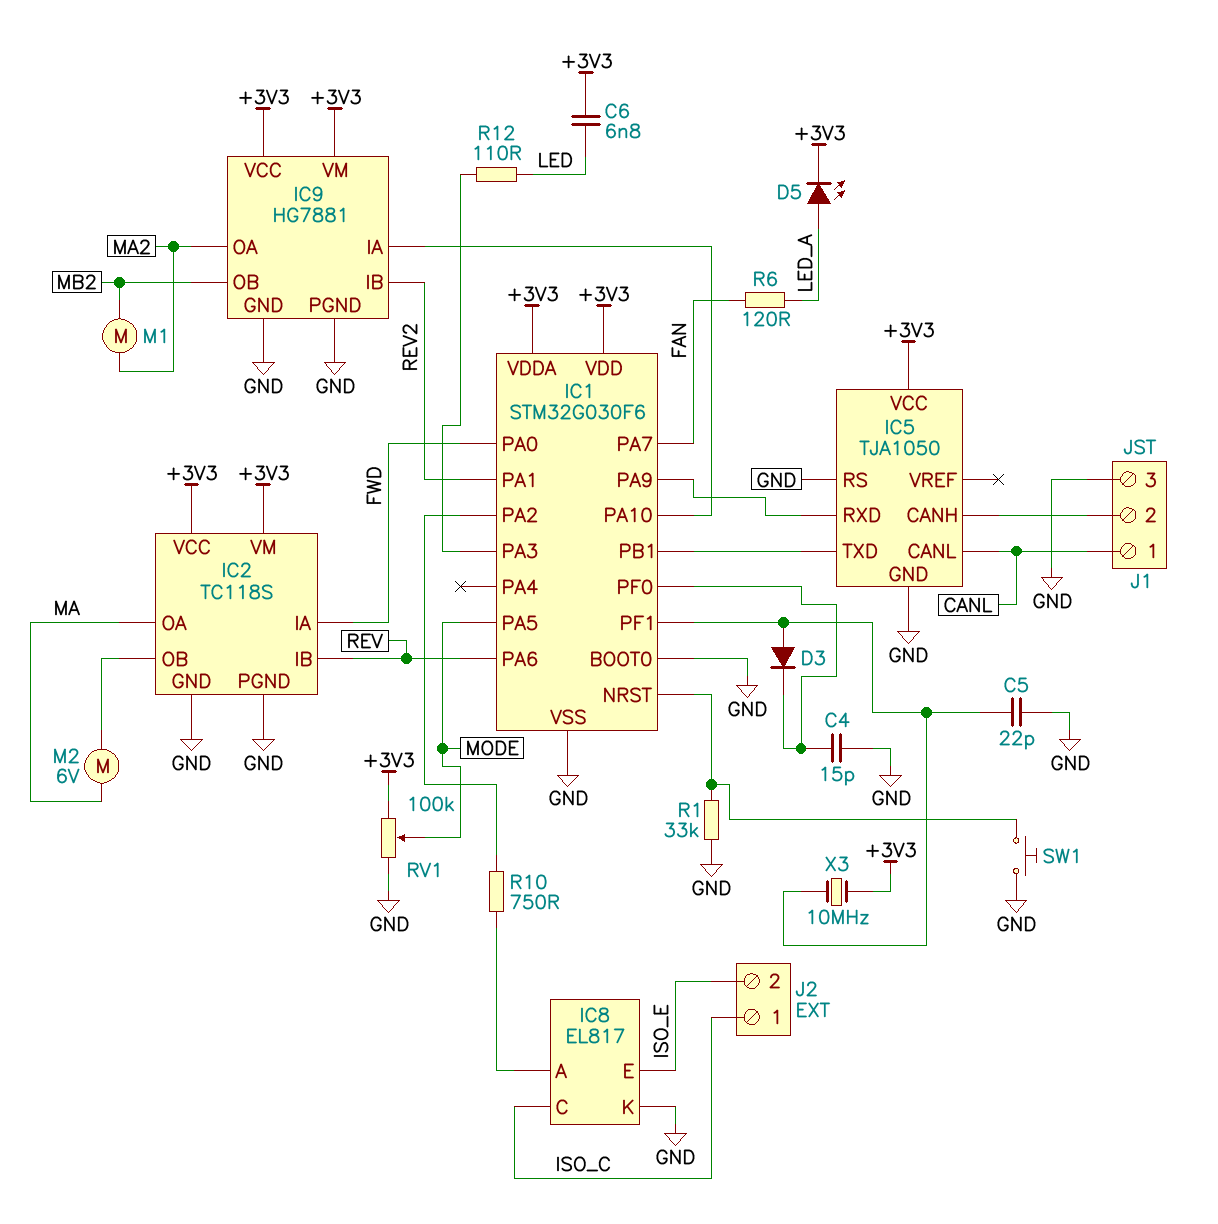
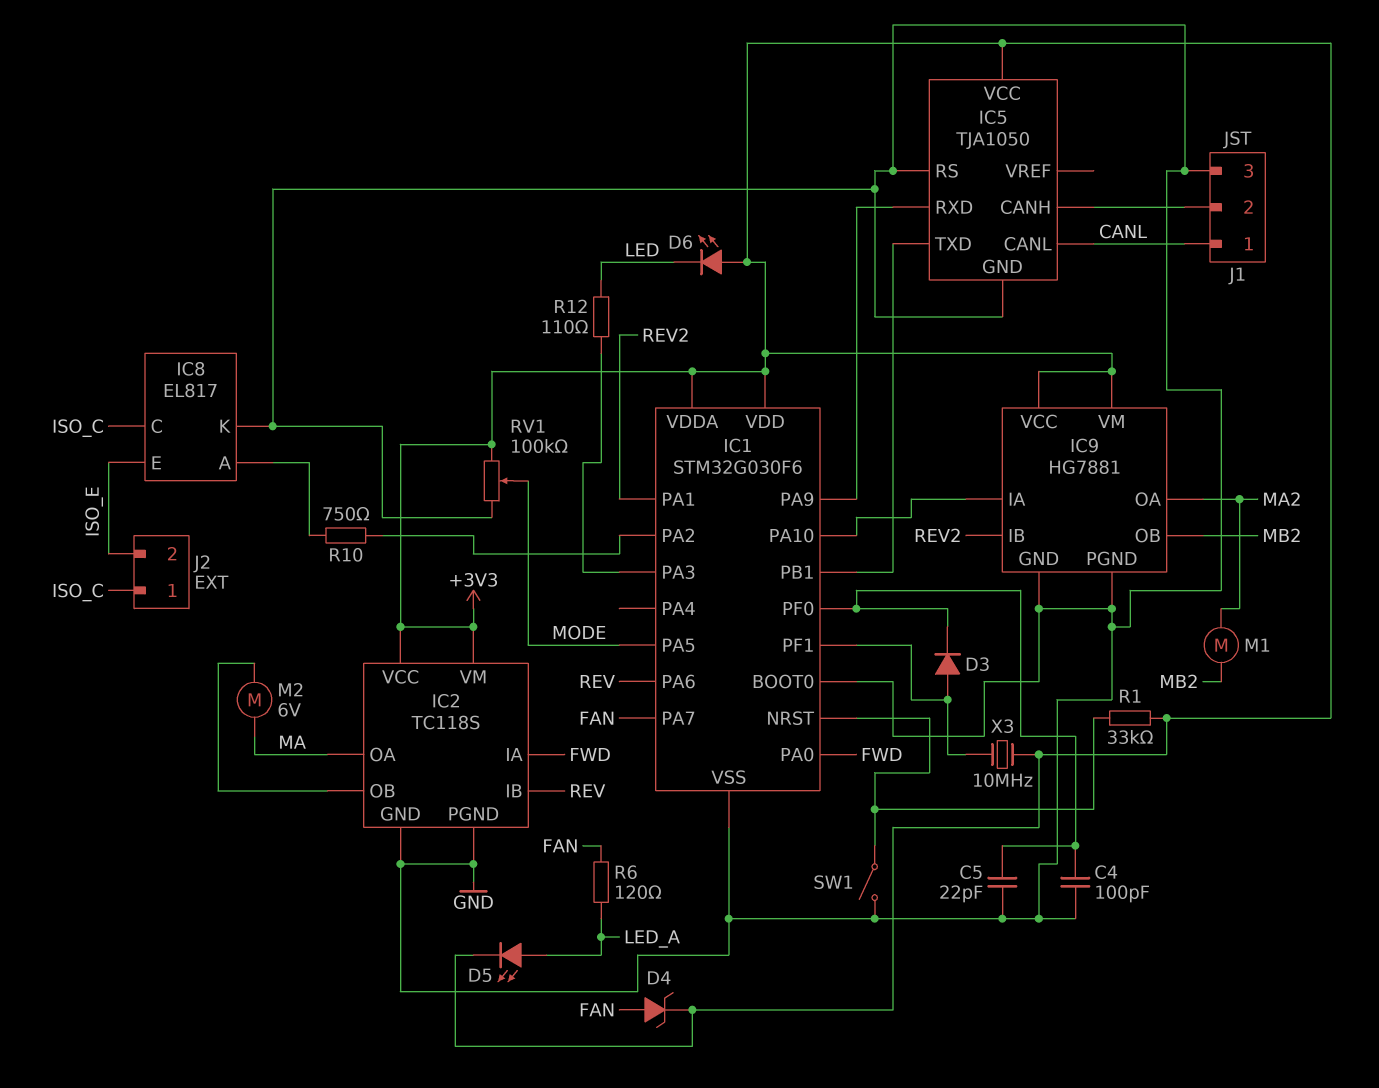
C4: 15pF (GND, IC1/PF0) -> 100pF (GND, IC1/PF0)
C5: 22pF (GND, IC1/PF1) -> 22pF (GND, IC1/PF0)
C6: 6.8nF (+3V3, LED) -> none
D4: none -> zener (A FAN, K +3V3)
D6: none -> LED (A +3V3, K LED)
R1: 33k (GND, IC1/NRST) -> 33k (+3V3, IC1/NRST)
SW1: button (GND, IC1/NRST) -> switch (GND, IC1/NRST)

